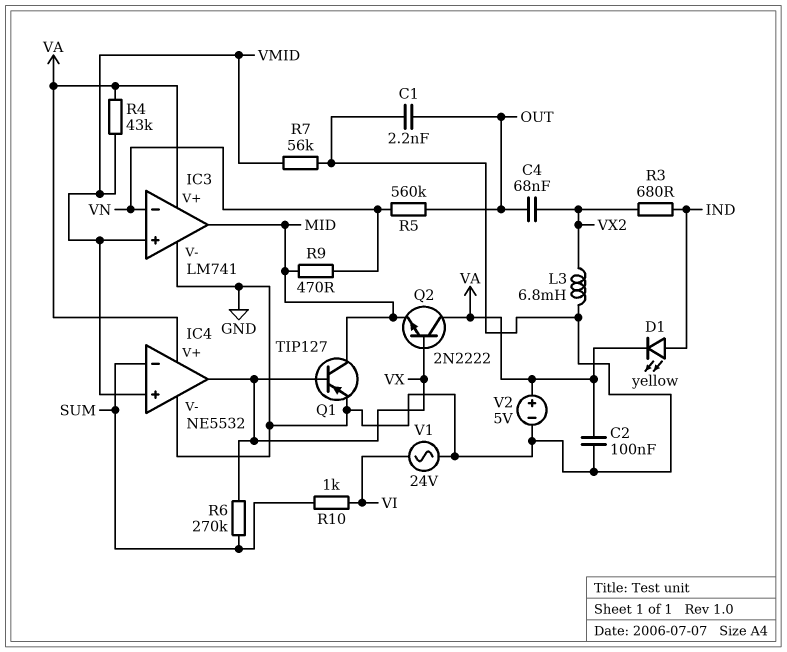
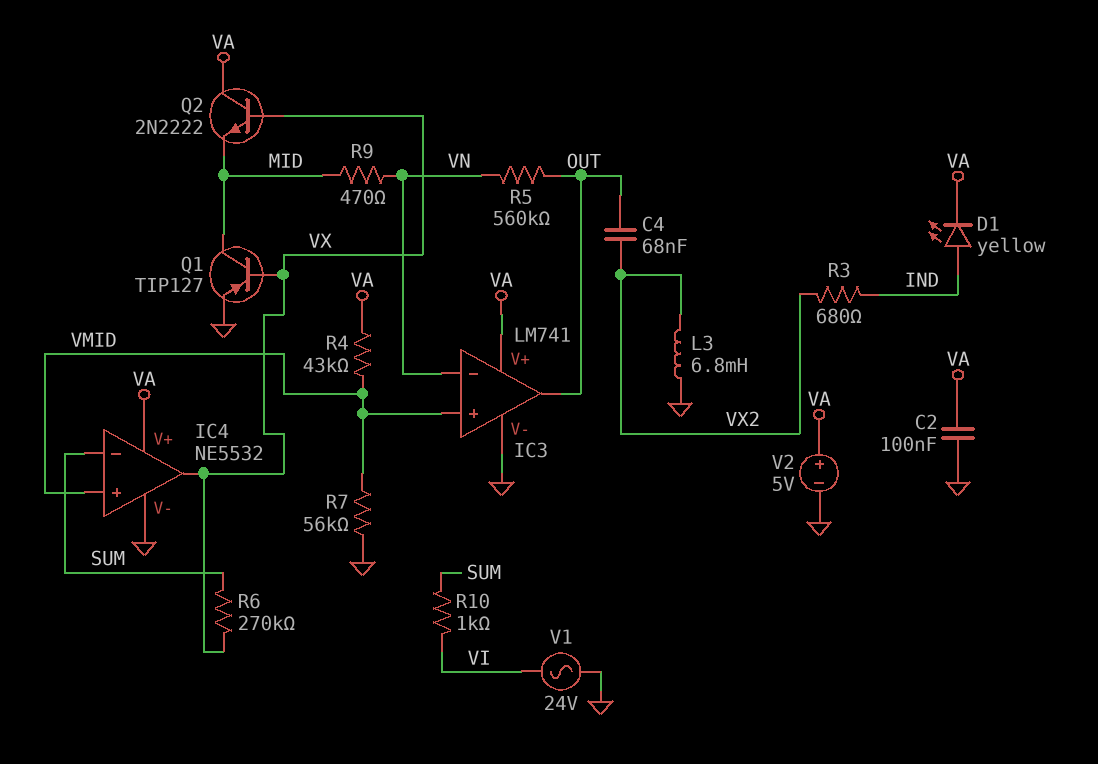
C1: 2.2nF (GND, OUT) -> none
IC3 pin out: MID -> OUT

